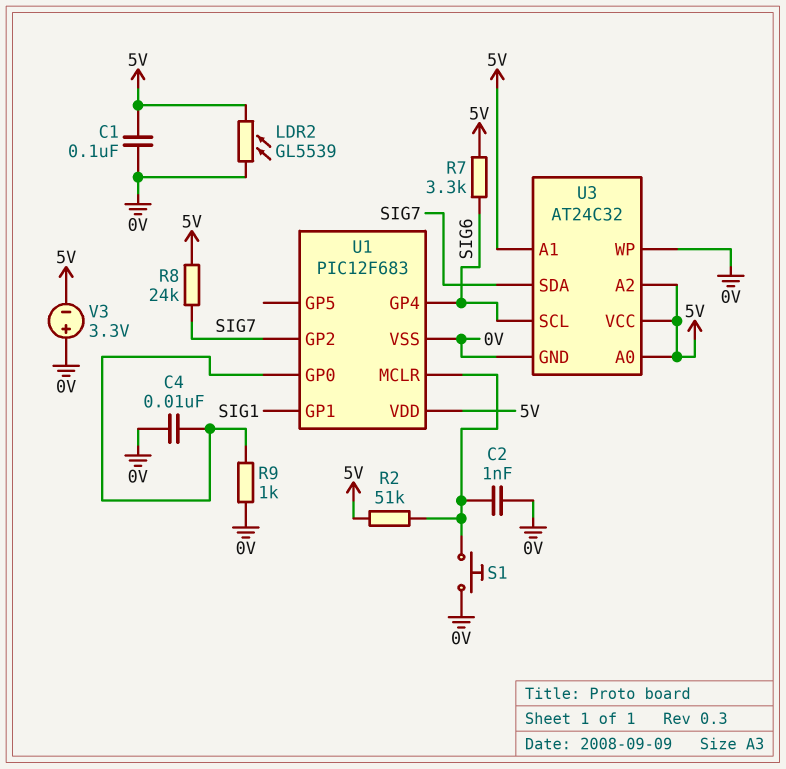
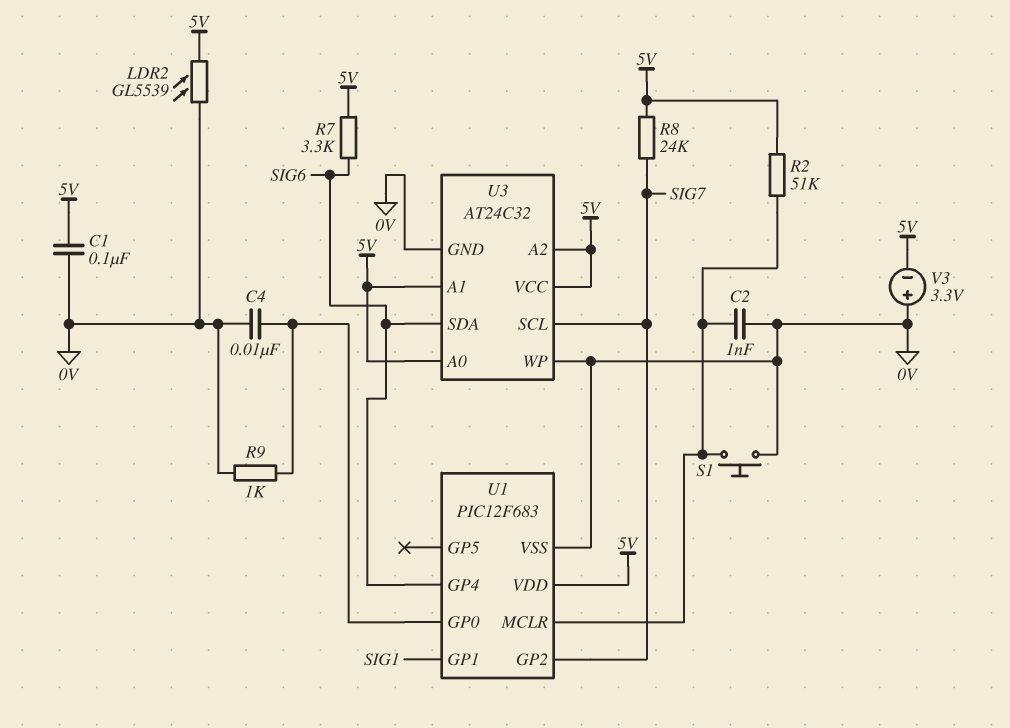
U3 pin SCL: SIG6 -> SIG7
U3 pin SDA: SIG7 -> SIG6

